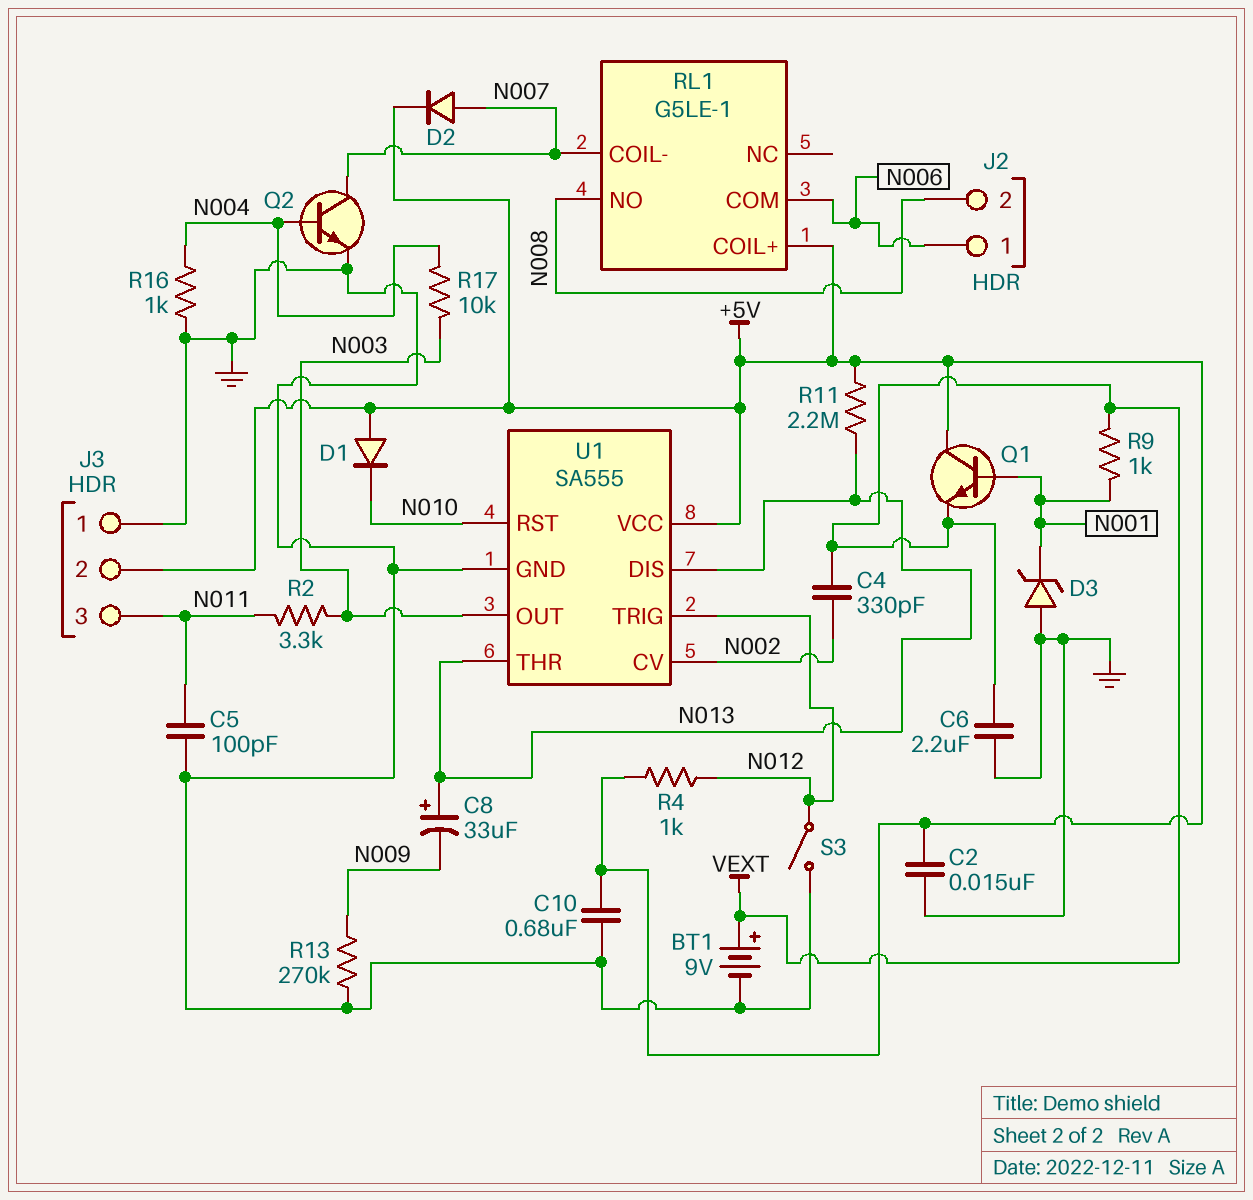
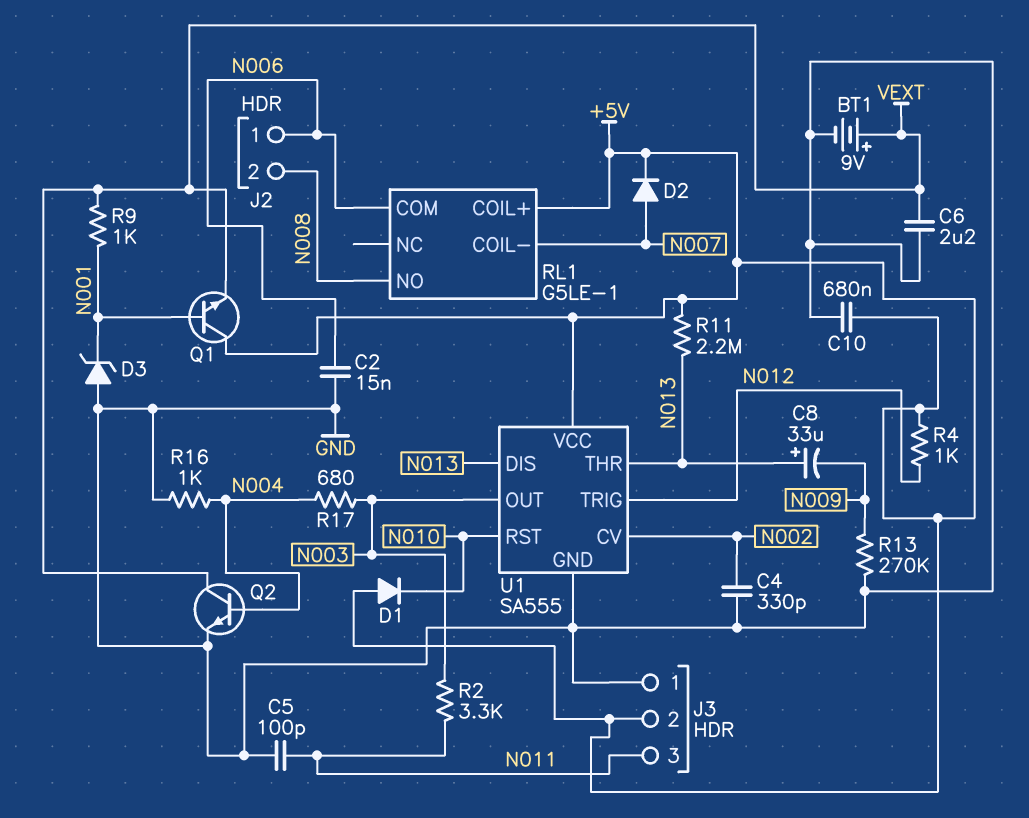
C2: 15nF (+5V, GND) -> 15nF (GND, N006)
C4: 330pF (N002, VEXT) -> 330pF (GND, N002)
Q2: NPN (B N004, C N007, E GND) -> NPN (B N004, C VEXT, E GND)
R17: 10k (N003, N004) -> 680 (N003, N004)
S3: switch (GND, N012) -> none

